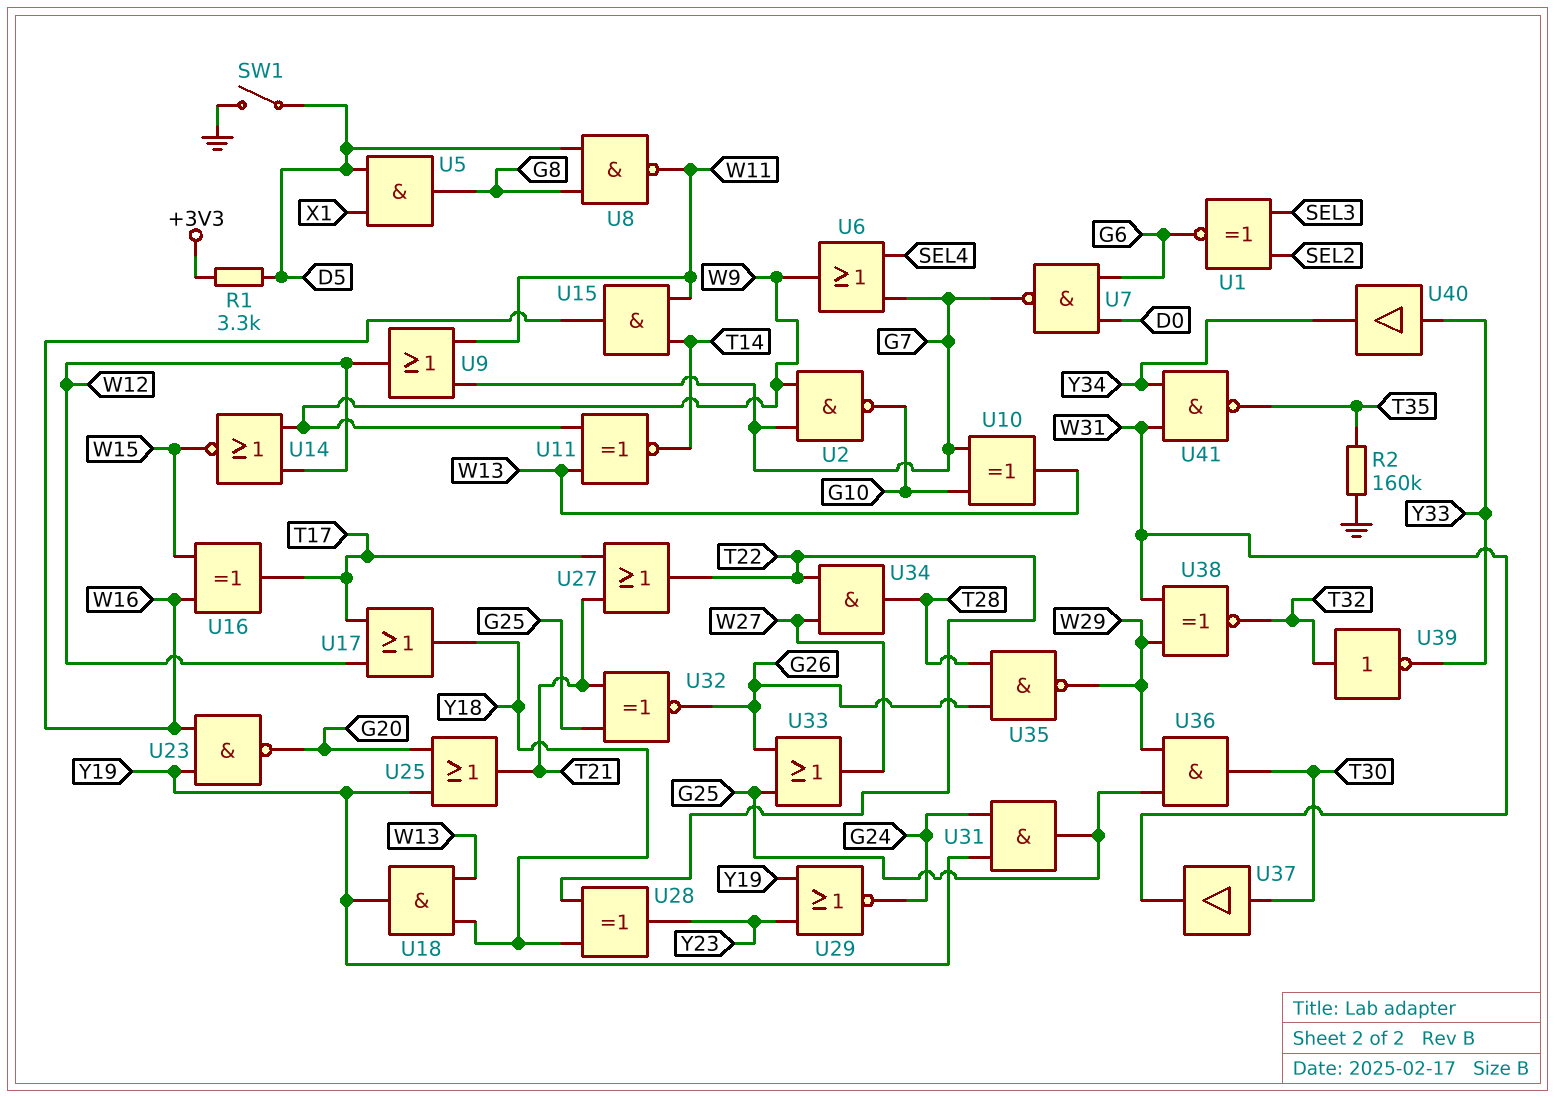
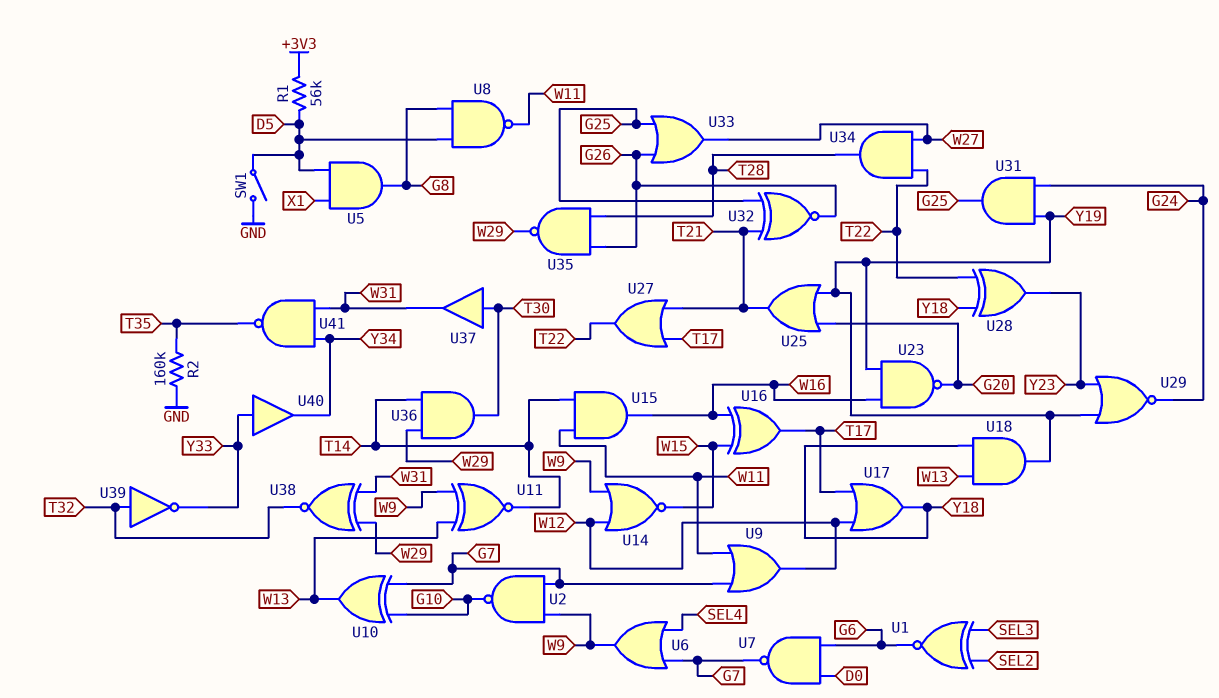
R1: 3.3k (+3V3, D5) -> 56k (+3V3, D5)
U36: AND (in G25, in W29, out T30) -> AND (in T14, in W29, out T30)

